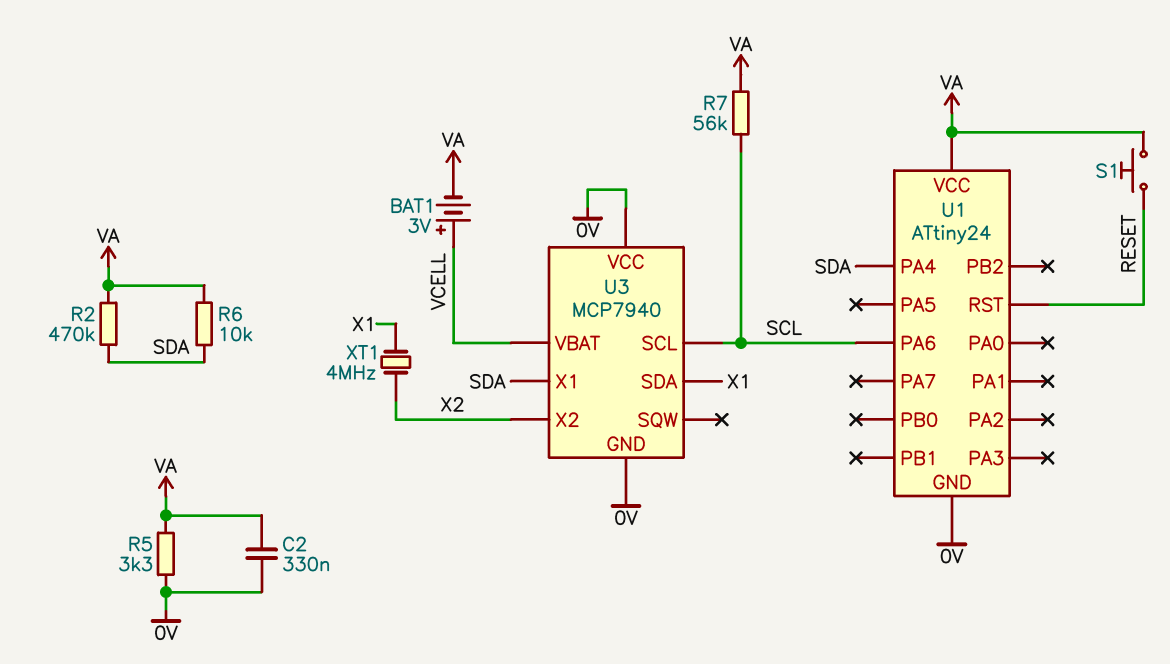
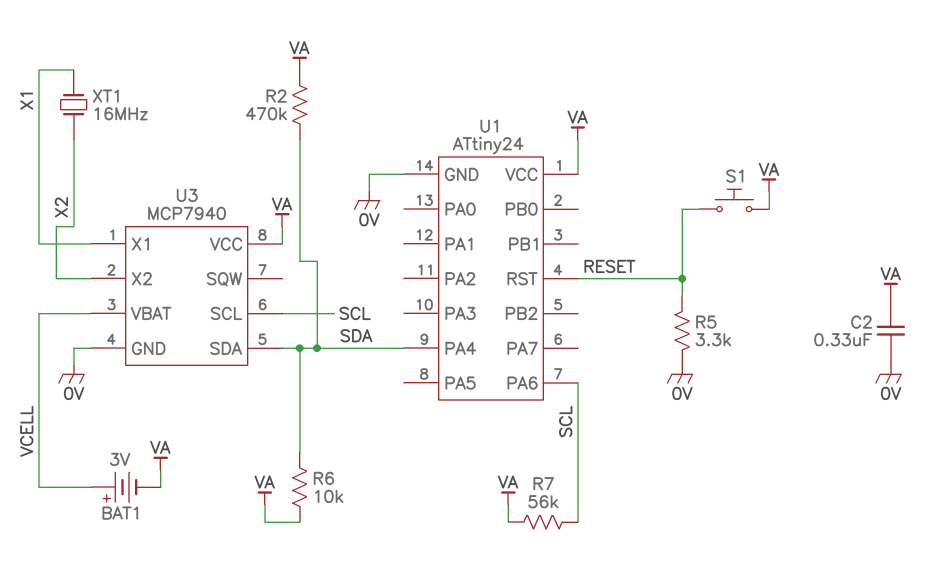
R5: 3.3k (0V, VA) -> 3.3k (0V, RESET)
U3 pin SDA: X1 -> SDA
U3 pin VCC: 0V -> VA
U3 pin X1: SDA -> X1
XT1: 4MHz (X1, X2) -> 16MHz (X1, X2)

